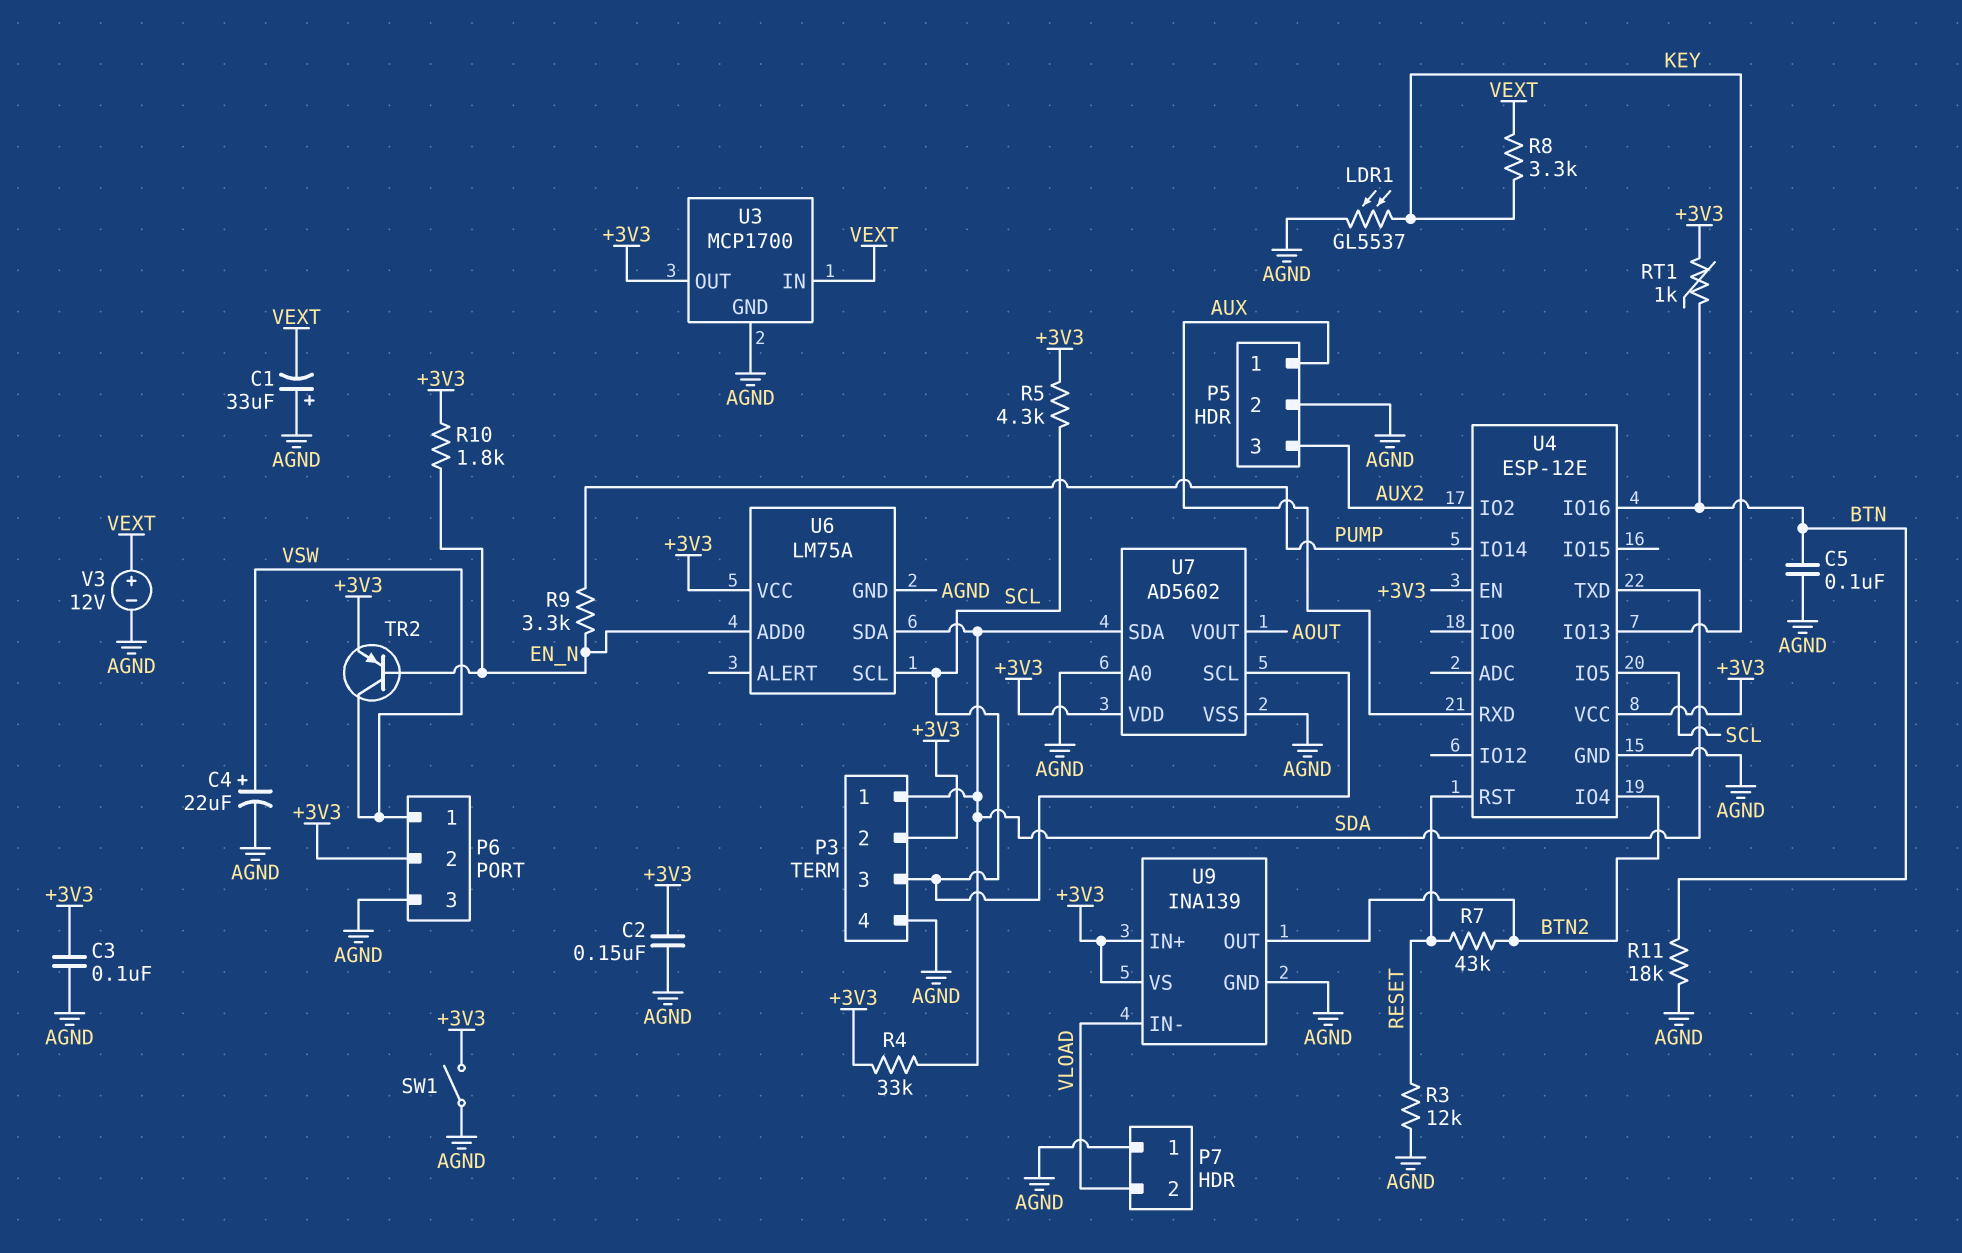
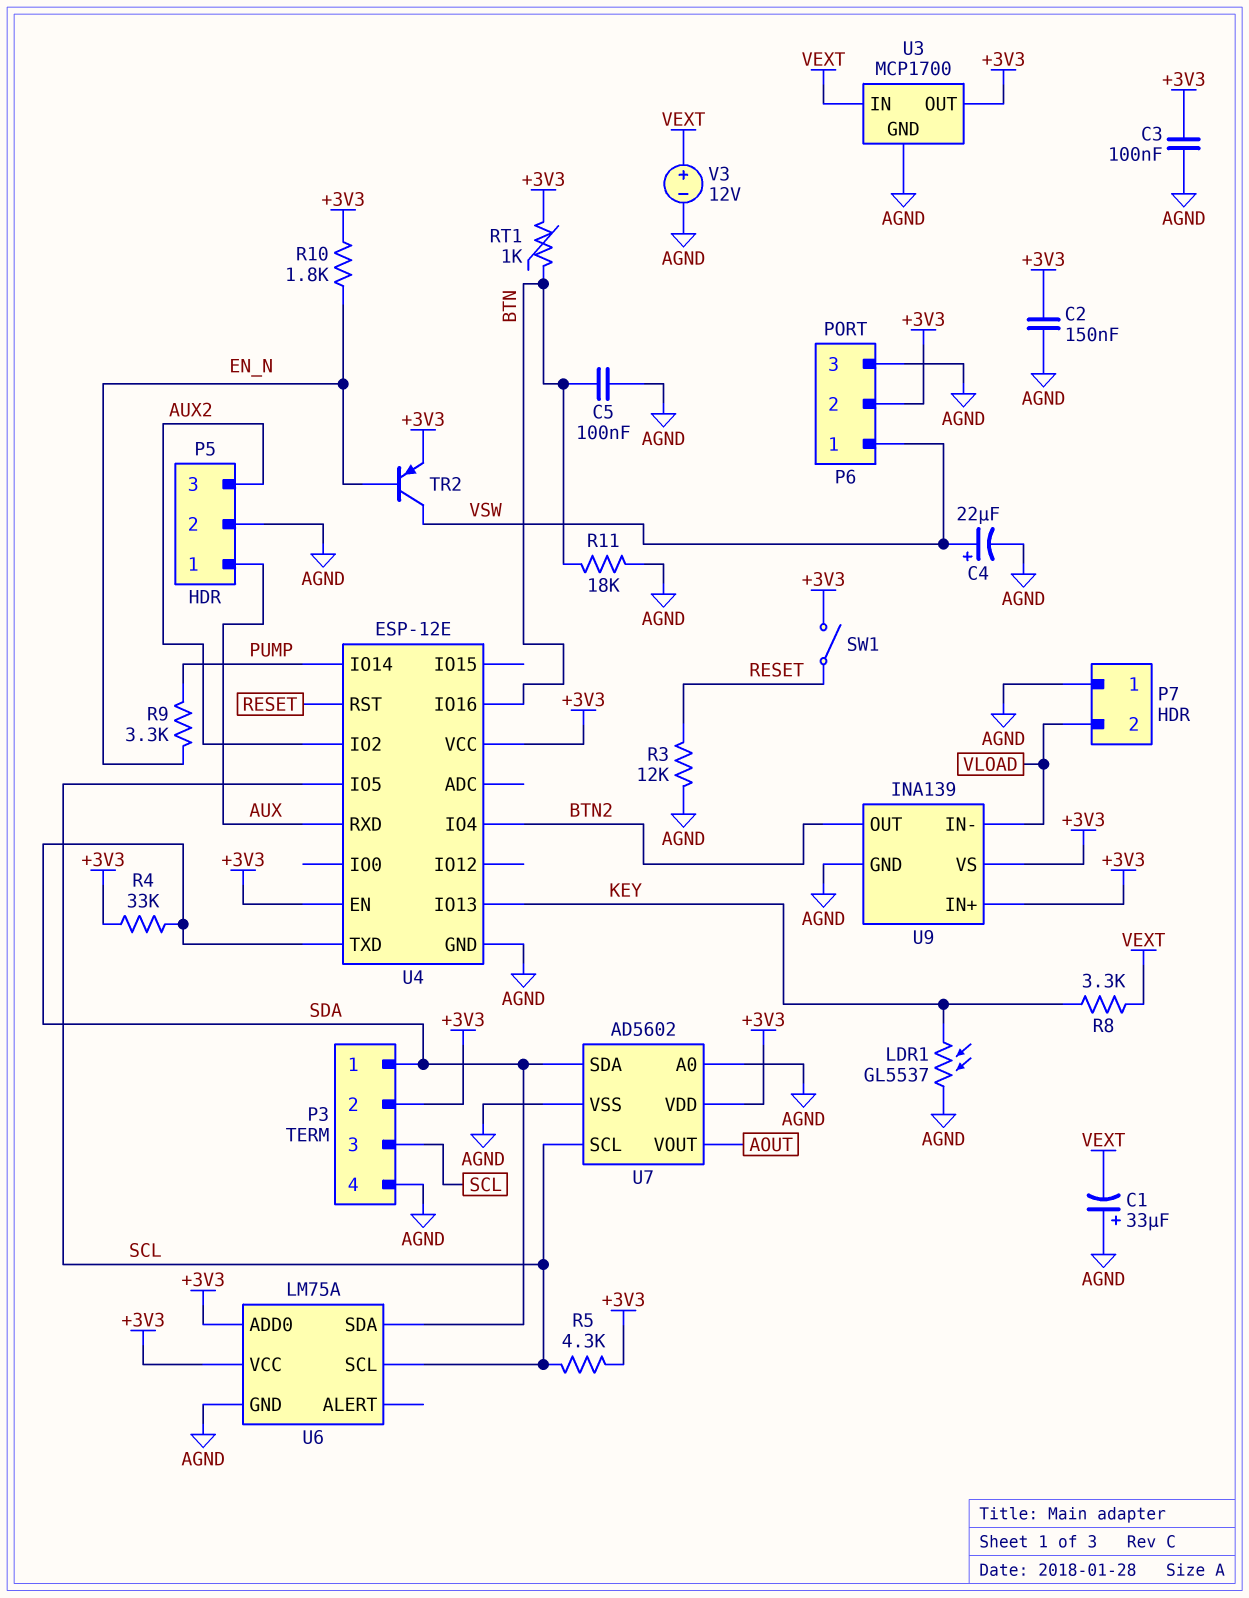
R7: 43k (BTN2, RESET) -> none
SW1: switch (+3V3, AGND) -> switch (+3V3, RESET)
U6 pin ADD0: EN_N -> +3V3

